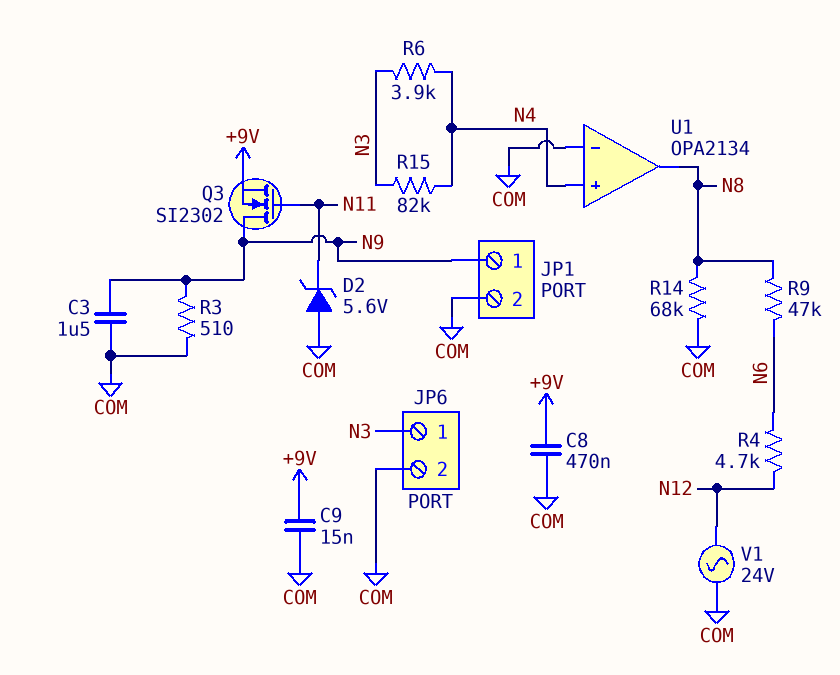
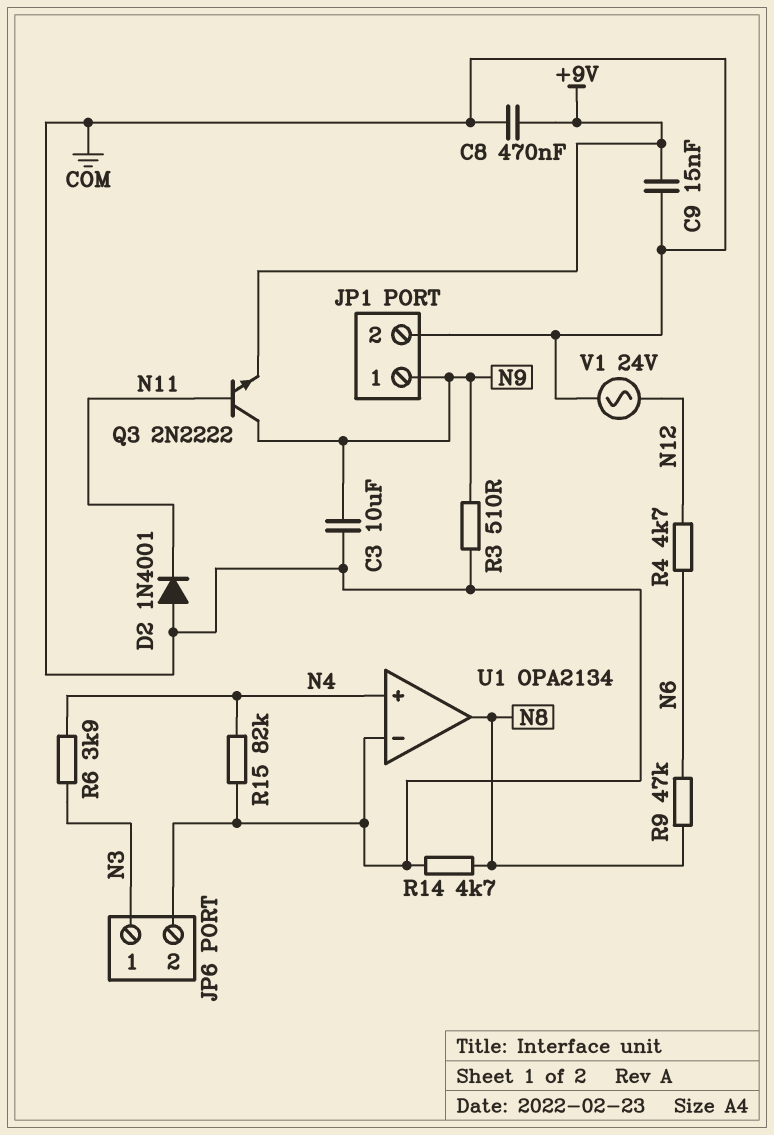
C3: 1.5uF (COM, N9) -> 10uF (COM, N9)
D2: zener 5.6V (A COM, K N11) -> diode 1N4001 (A COM, K N11)
Q3: NMOS SI2302 (G N11, D N9, S +9V) -> NPN 2N2222 (B N11, C N9, E +9V)
R14: 68k (COM, N8) -> 4.7k (COM, N8)
R15: 82k (N3, N4) -> 82k (COM, N4)

